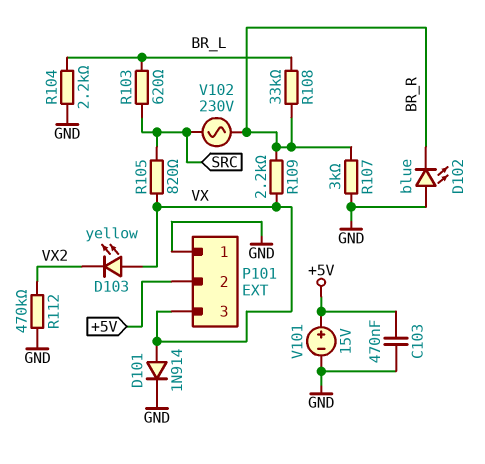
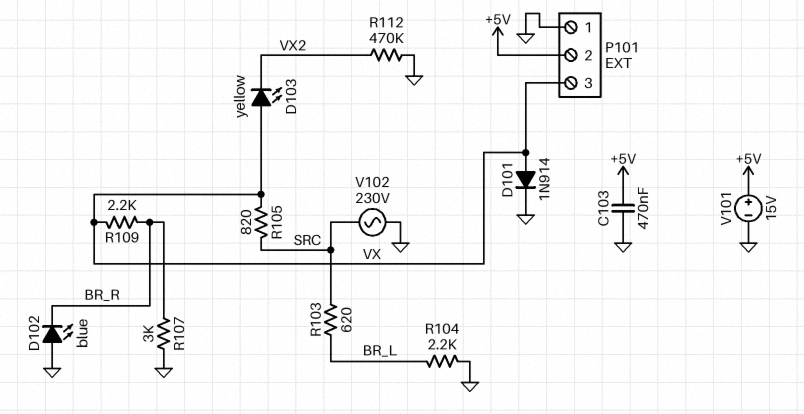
R108: 33k (BR_L, BR_R) -> none
V102: AC 230V (BR_R, SRC) -> AC 230V (GND, SRC)

